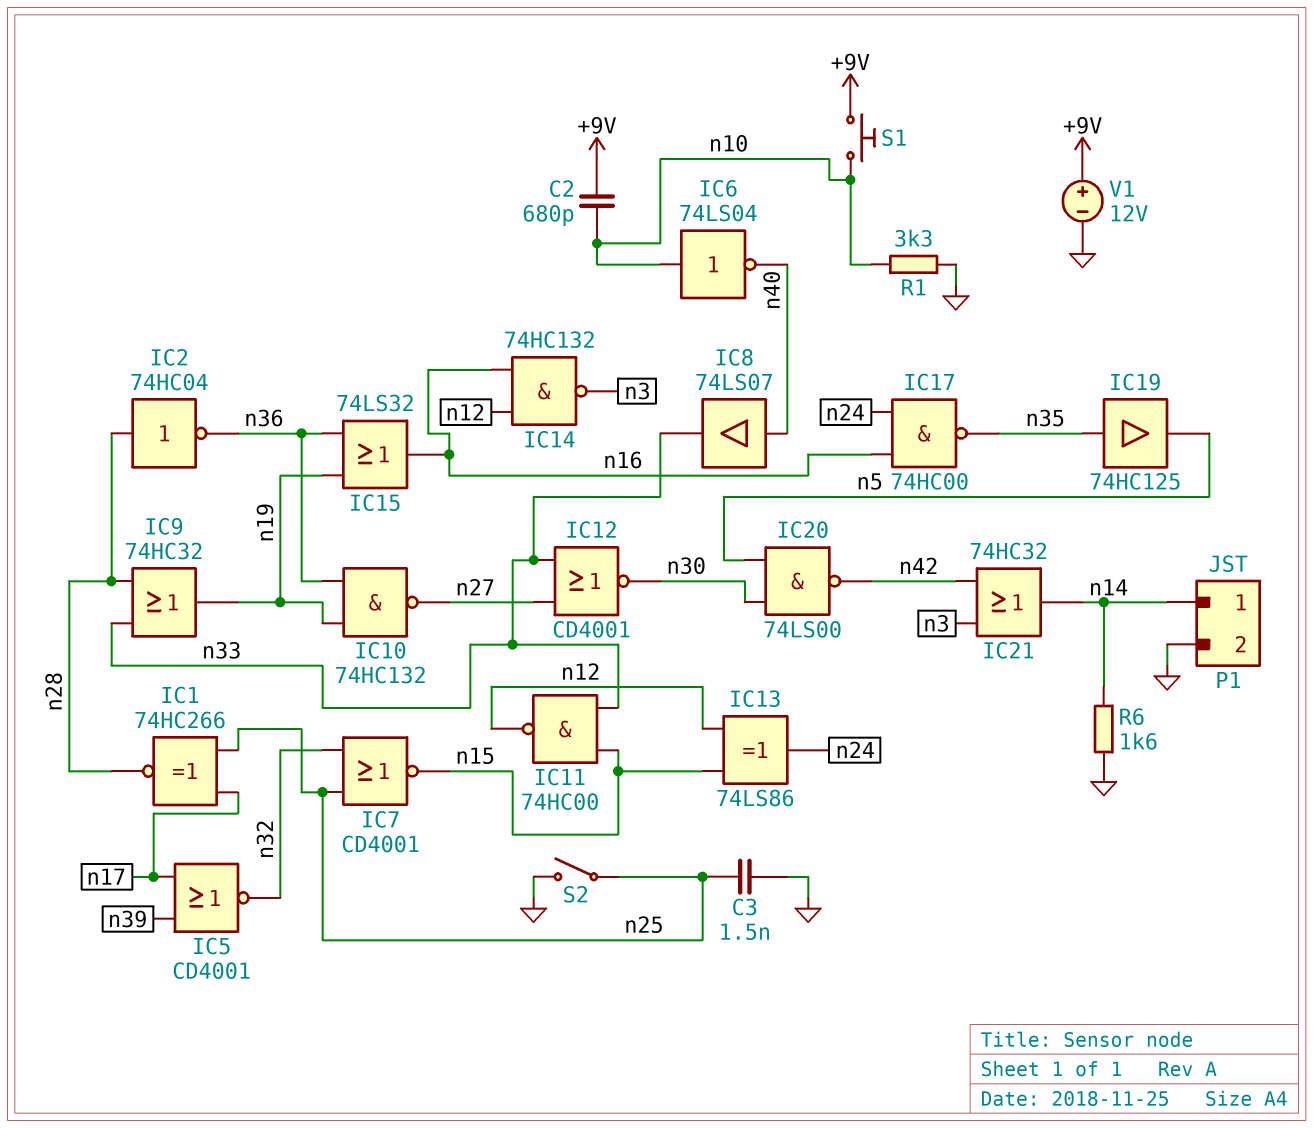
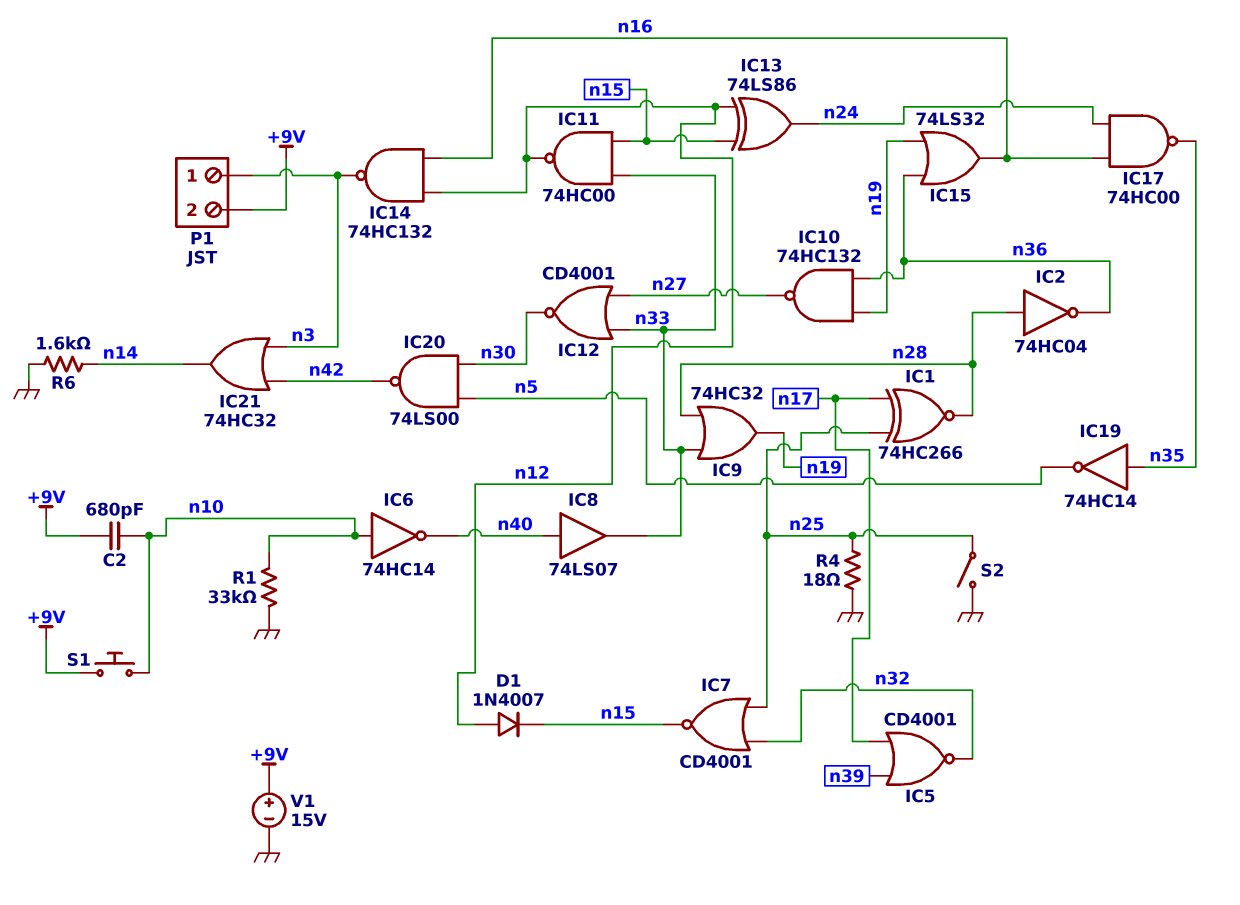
C3: 1.5nF (GND, n25) -> none
D1: none -> diode 1N4007 (A n12, K n15)
IC6: NOT 74LS04 (in n10, out n40) -> NOT 74HC14 (in n10, out n40)
IC19: buffer 74HC125 (in n35, out n5) -> NOT 74HC14 (in n35, out n5)
P1 pin 1: n14 -> n3
P1 pin 2: GND -> +9V
R1: 3.3k (GND, n10) -> 33k (GND, n10)
R4: none -> 18 (GND, n25)
V1: 12V (plus +9V, minus GND) -> 15V (plus +9V, minus GND)

